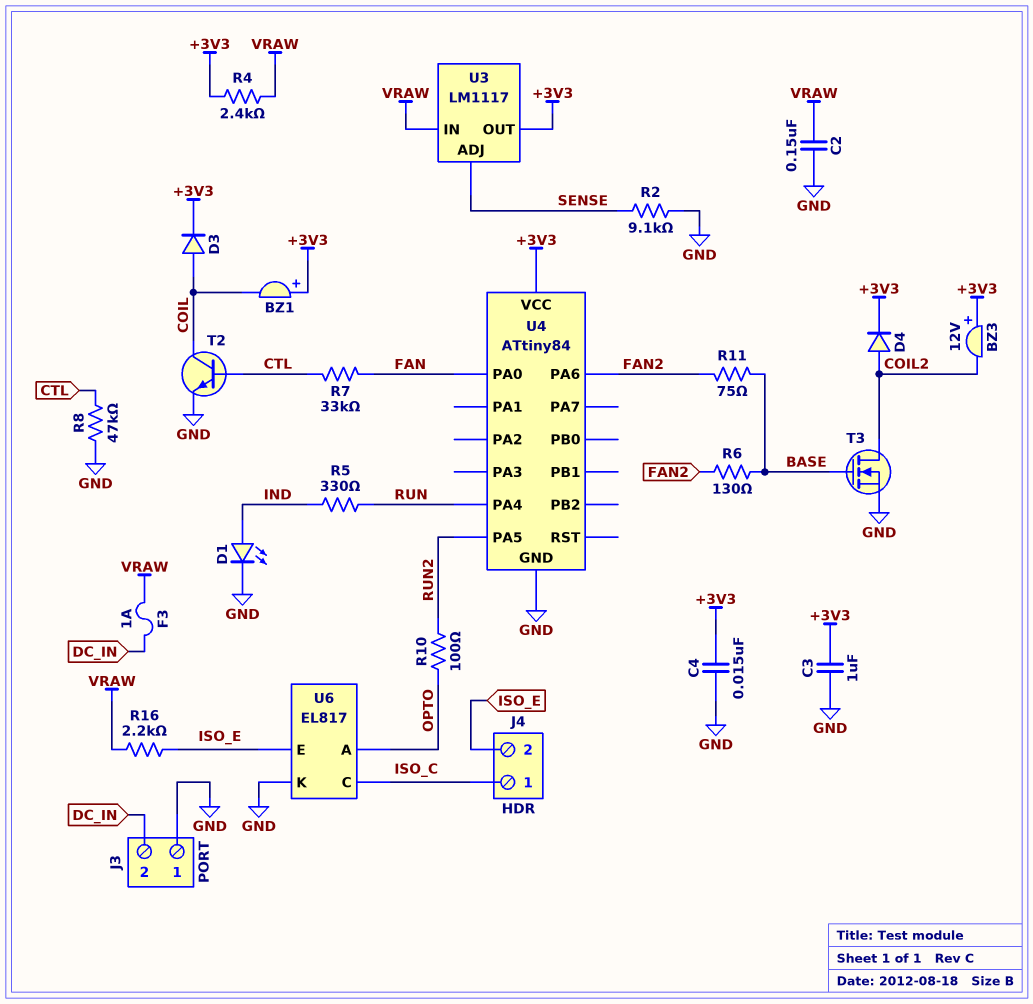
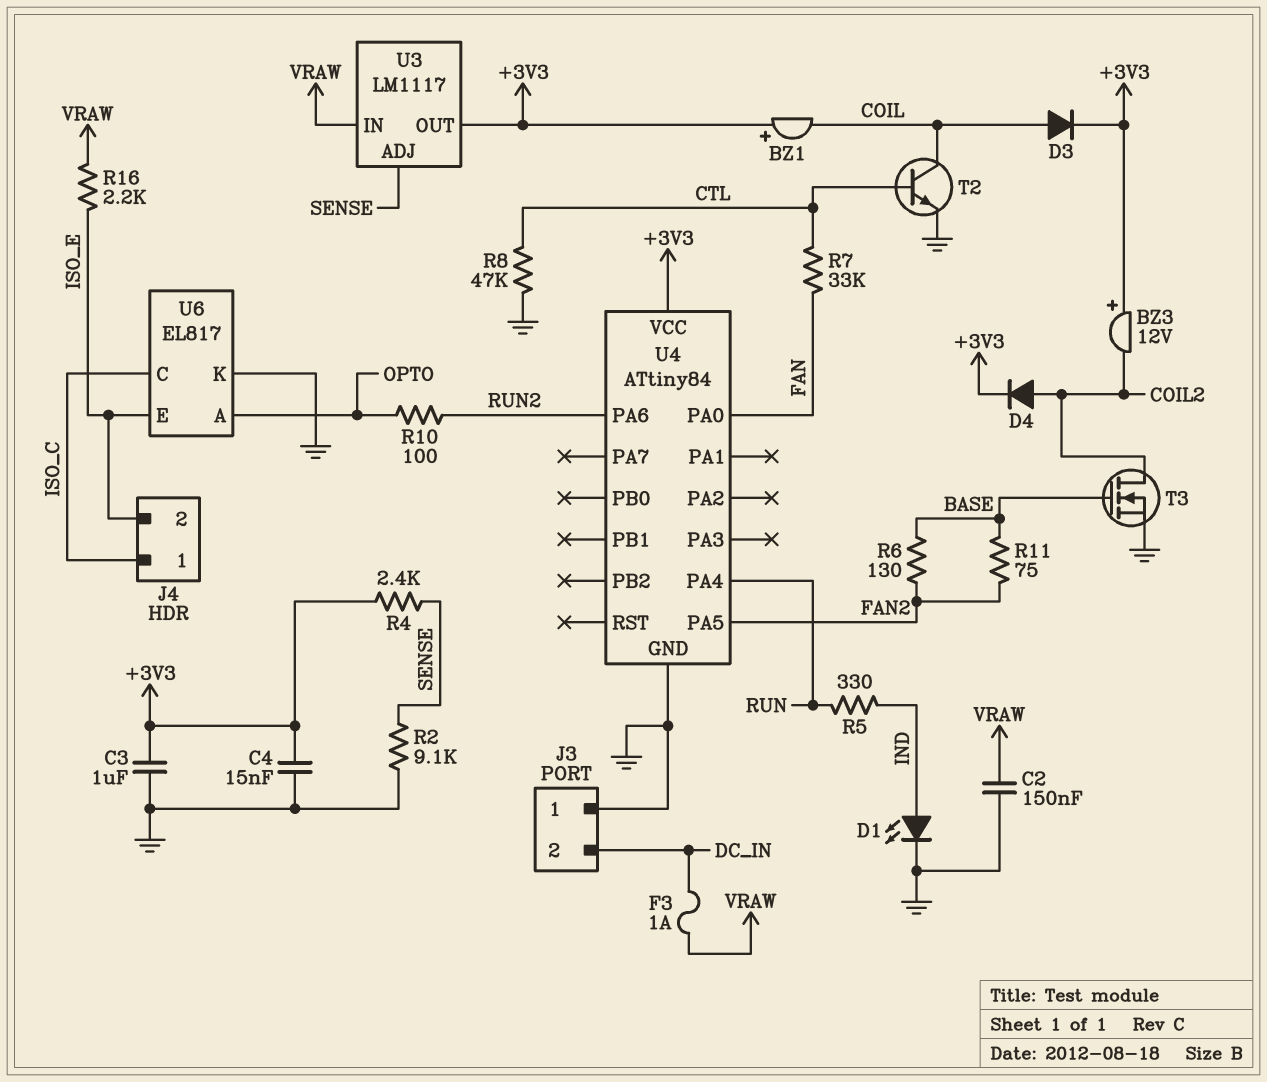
R4: 2.4k (+3V3, VRAW) -> 2.4k (+3V3, SENSE)
U4 pin PA5: RUN2 -> FAN2
U4 pin PA6: FAN2 -> RUN2

